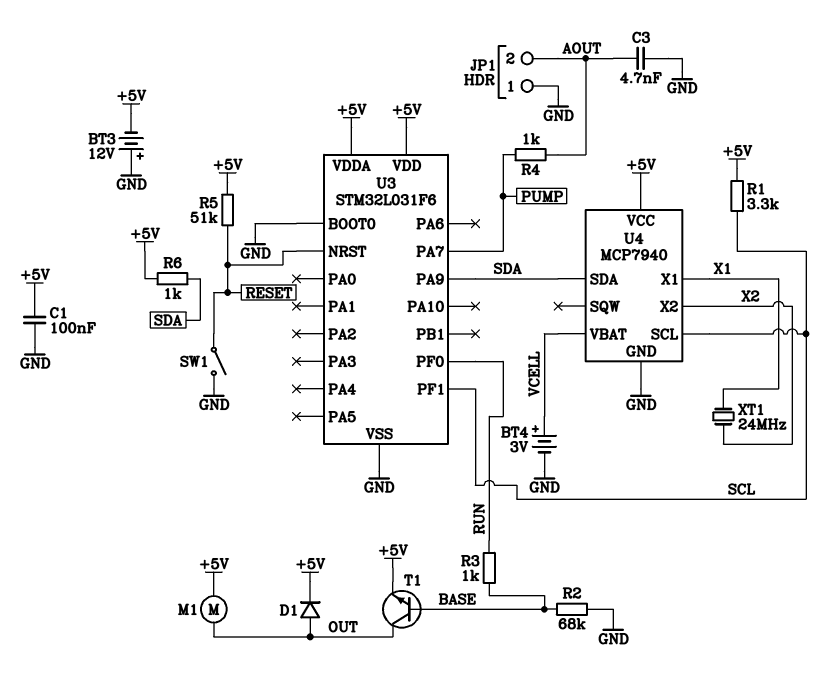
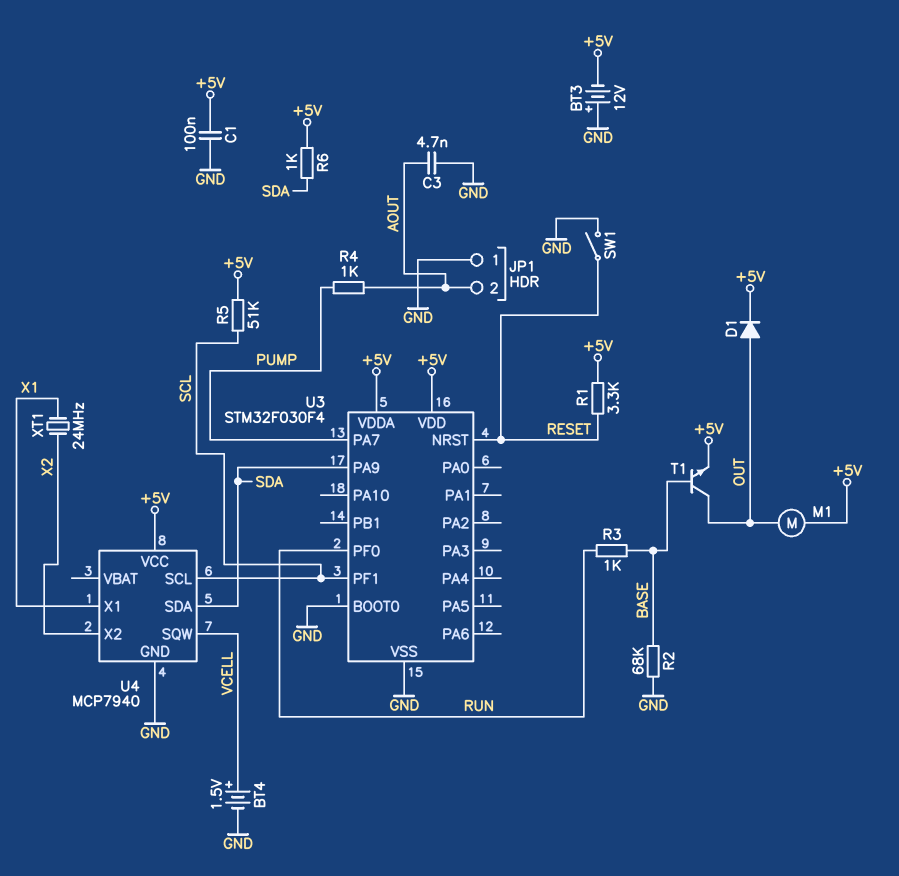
BT4: 3V (plus VCELL, minus GND) -> 1.5V (plus VCELL, minus GND)
R1: 3.3k (+5V, SCL) -> 3.3k (+5V, RESET)
R5: 51k (+5V, RESET) -> 51k (+5V, SCL)
U3: STM32L031F6 -> STM32F030F4
U4 pin SQW: none -> VCELL
U4 pin VBAT: VCELL -> none

